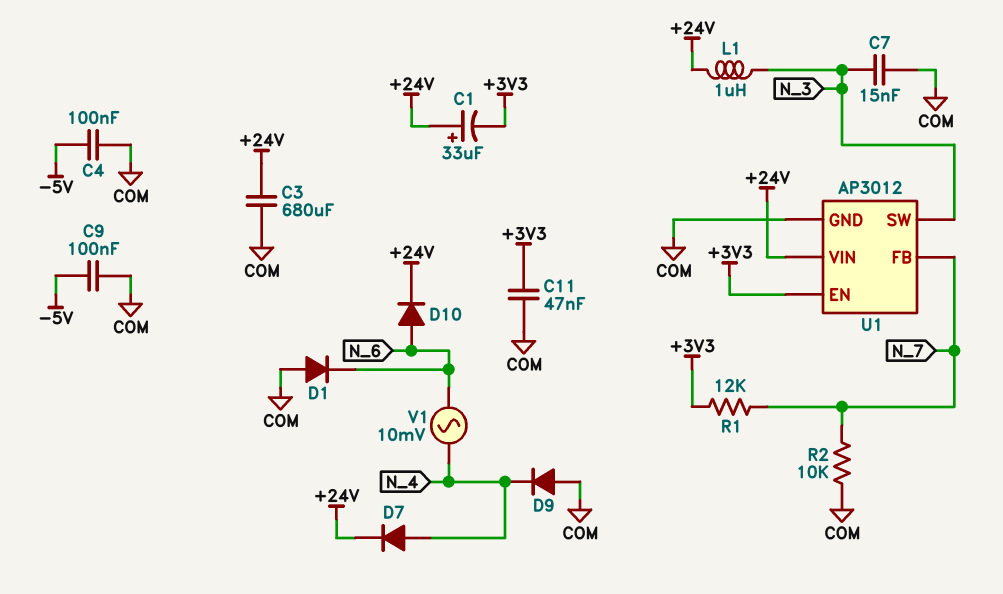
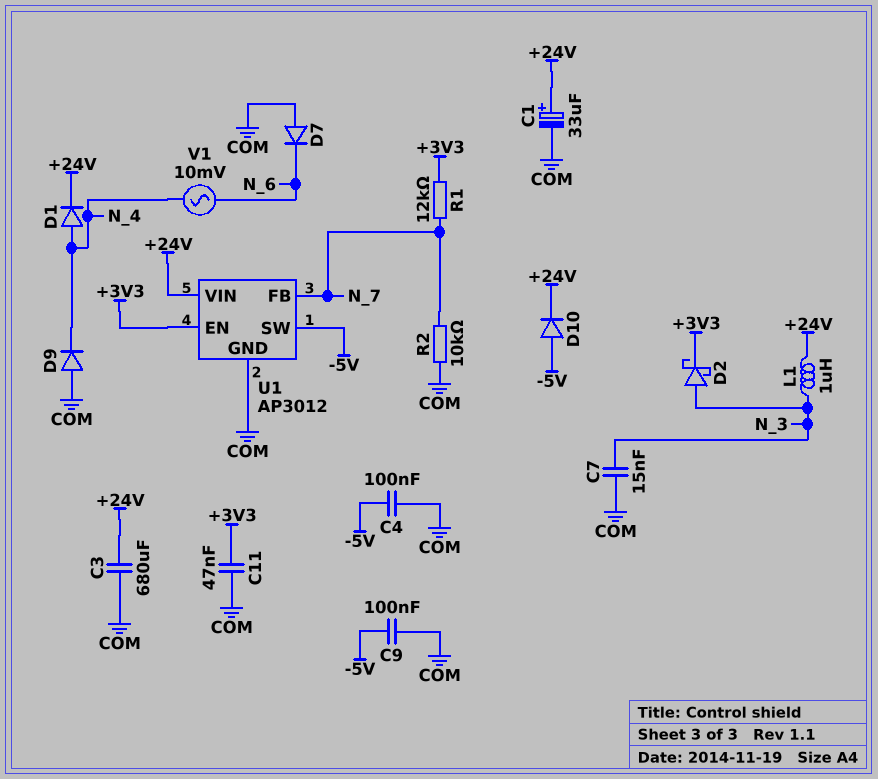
C1: 33uF (plus +24V, minus +3V3) -> 33uF (plus +24V, minus COM)
D1: diode (A COM, K N_6) -> diode (A N_4, K +24V)
D2: none -> schottky (A N_3, K +3V3)
D7: diode (A N_4, K +24V) -> diode (A COM, K N_6)
D10: diode (A N_6, K +24V) -> diode (A -5V, K +24V)
U1 pin SW: N_3 -> -5V

